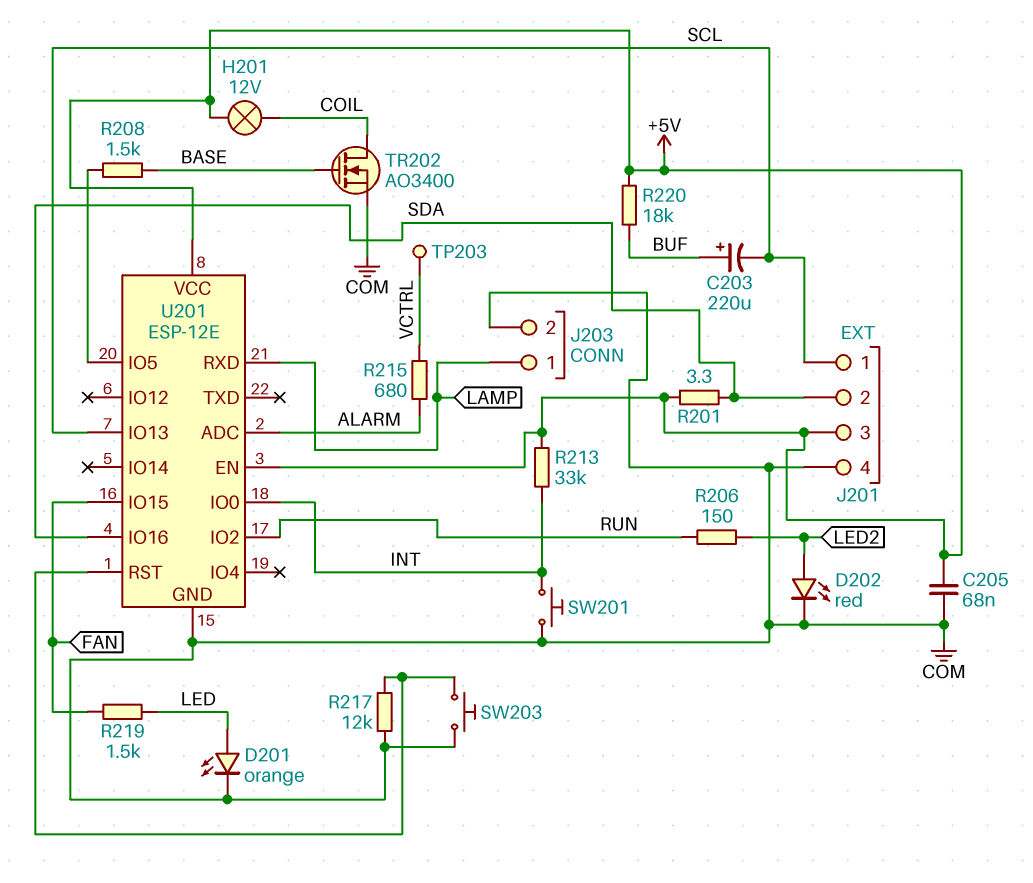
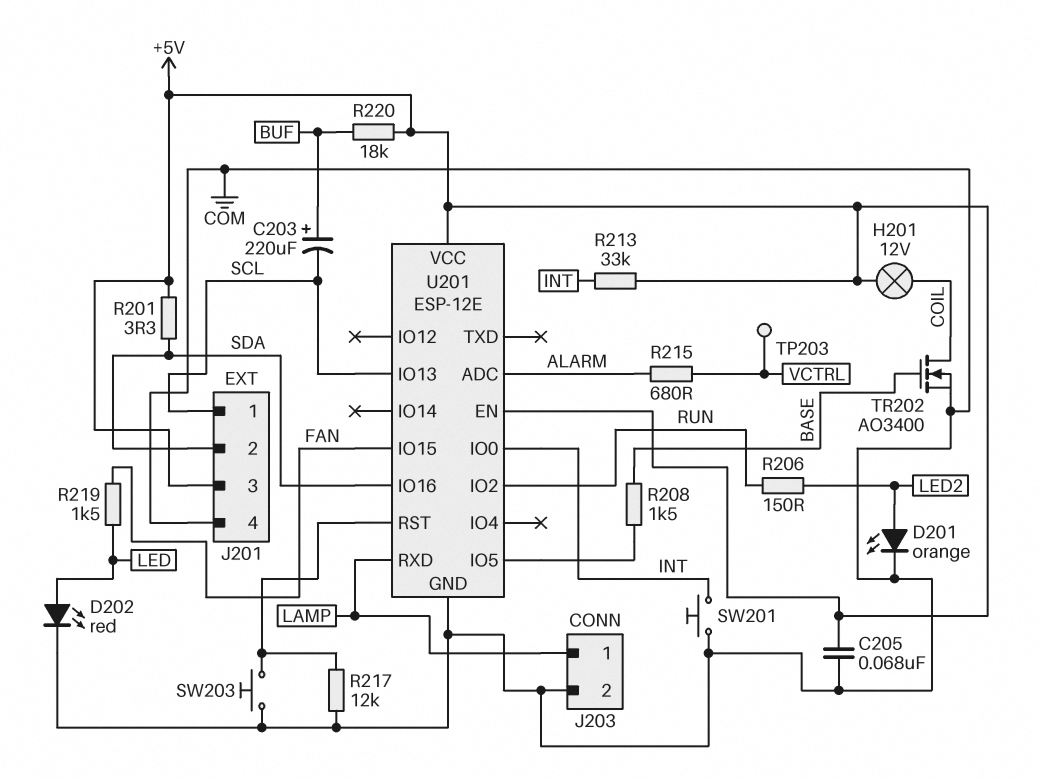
D201: LED orange (A LED, K COM) -> LED orange (A LED2, K COM)
D202: LED red (A LED2, K COM) -> LED red (A LED, K COM)

